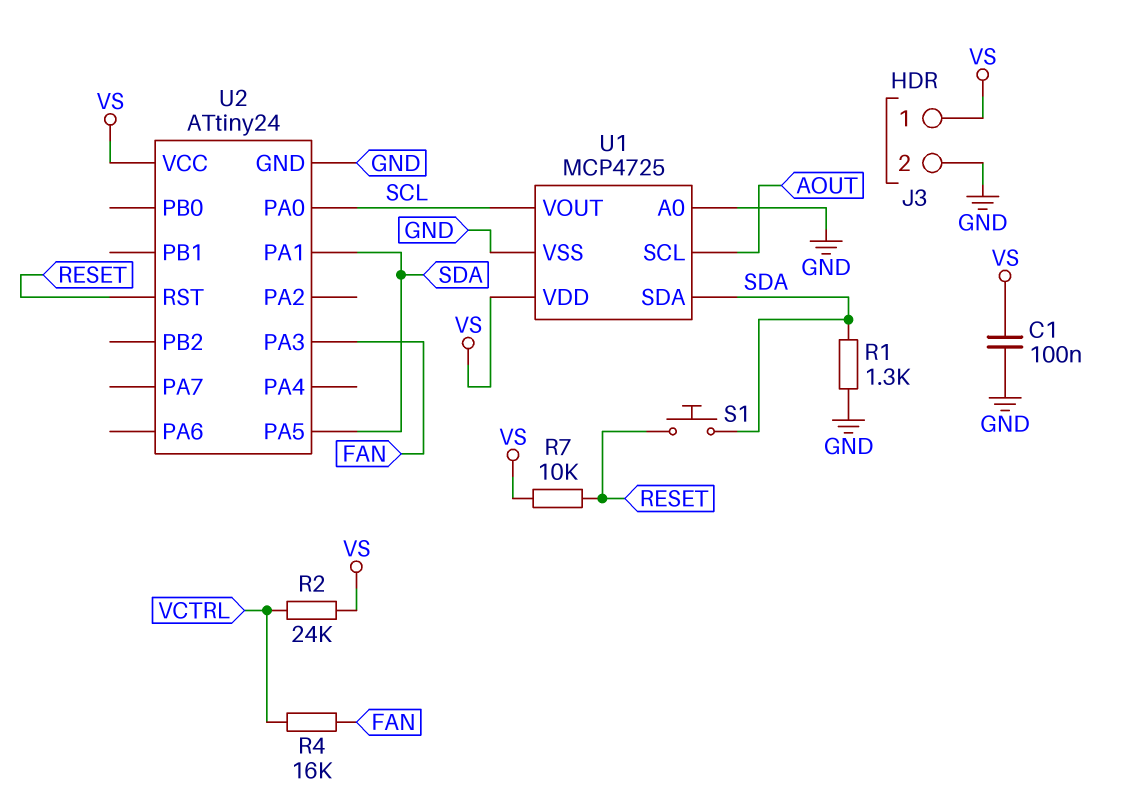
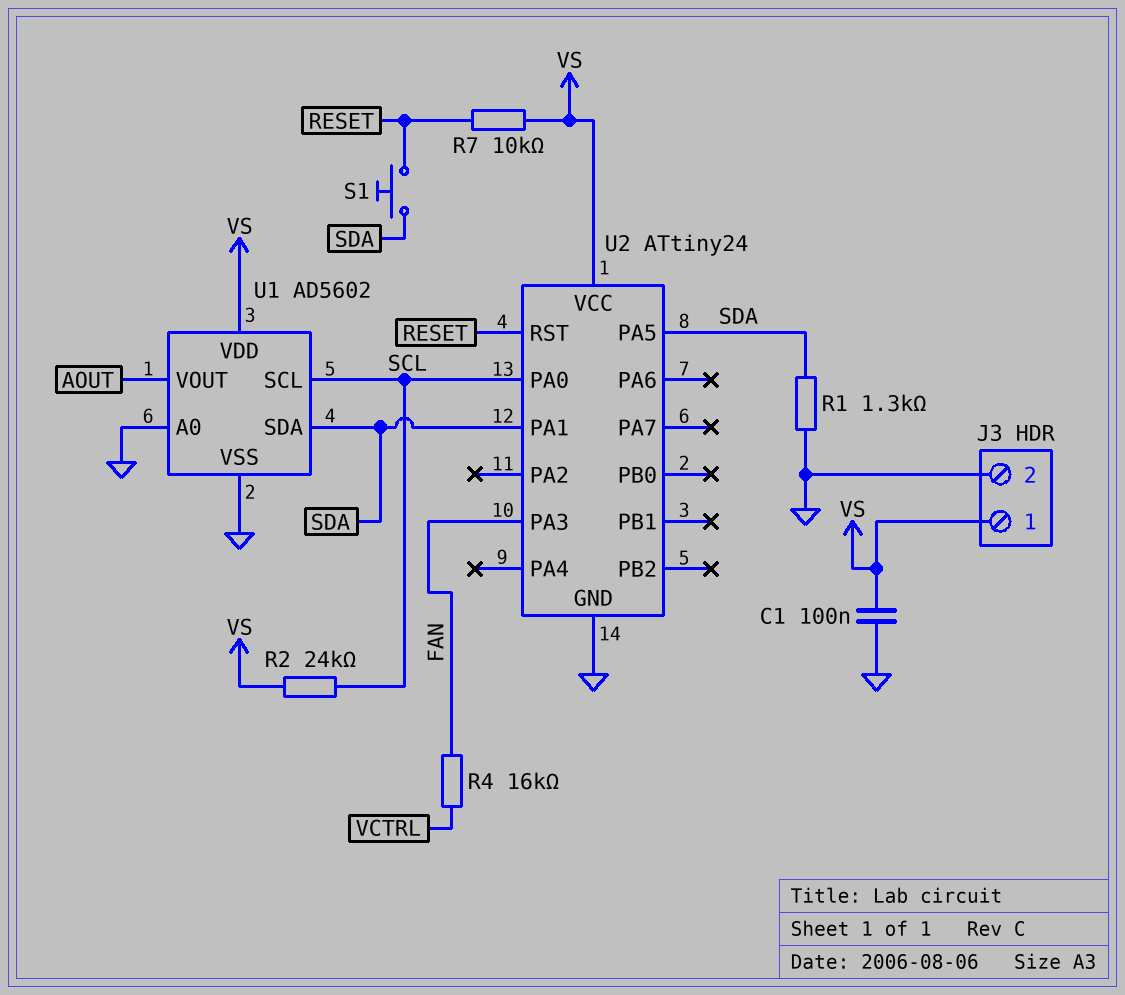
R2: 24k (VCTRL, VS) -> 24k (SCL, VS)
U1: MCP4725 -> AD5602
U1 pin SCL: AOUT -> SCL
U1 pin VOUT: SCL -> AOUT

